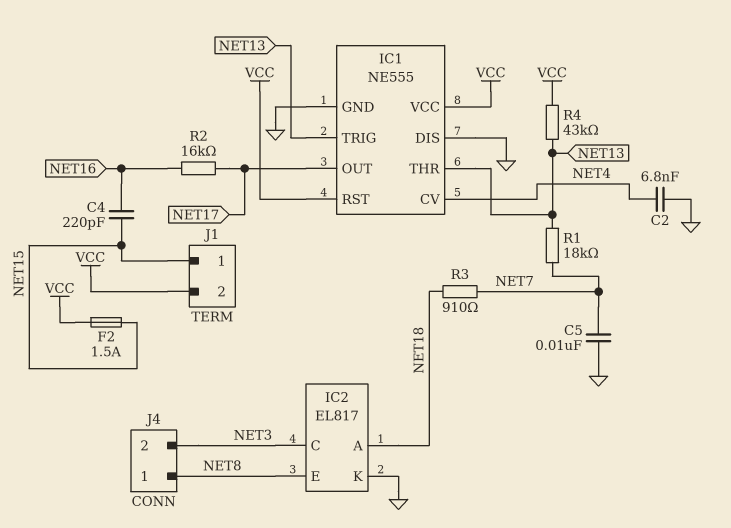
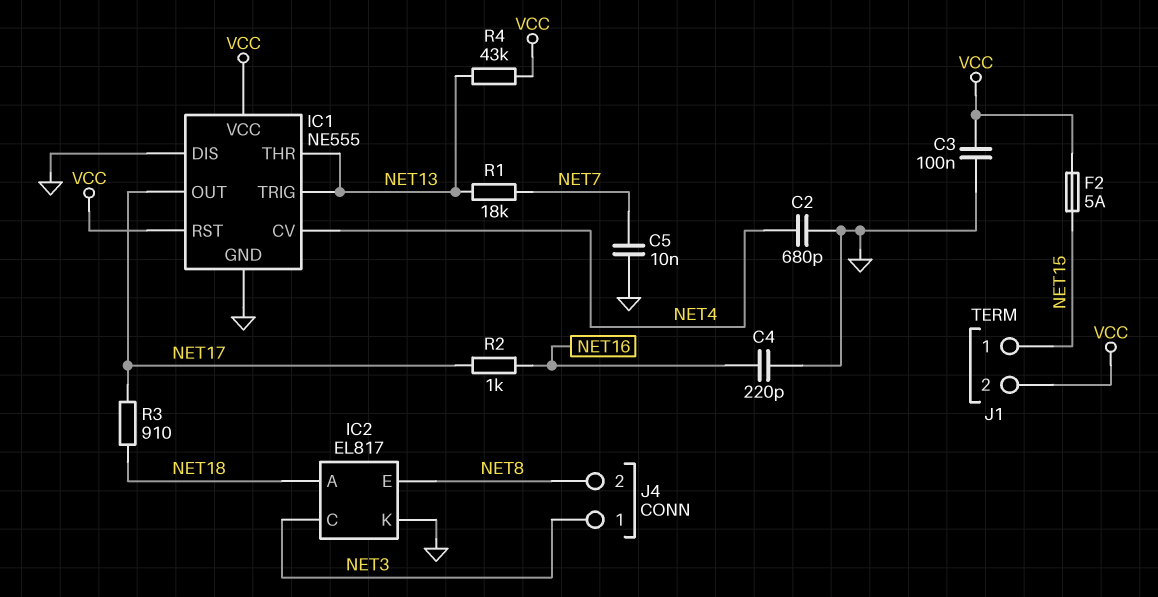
C2: 6.8nF (GND, NET4) -> 680pF (GND, NET4)
C3: none -> 100nF (GND, VCC)
C4: 220pF (NET15, NET16) -> 220pF (GND, NET16)
F2: 1.5A (NET15, VCC) -> 5A (NET15, VCC)
J4 pin 1: NET8 -> NET3
J4 pin 2: NET3 -> NET8
R2: 16k (NET16, NET17) -> 1k (NET16, NET17)
R3: 910 (NET7, NET18) -> 910 (NET17, NET18)

